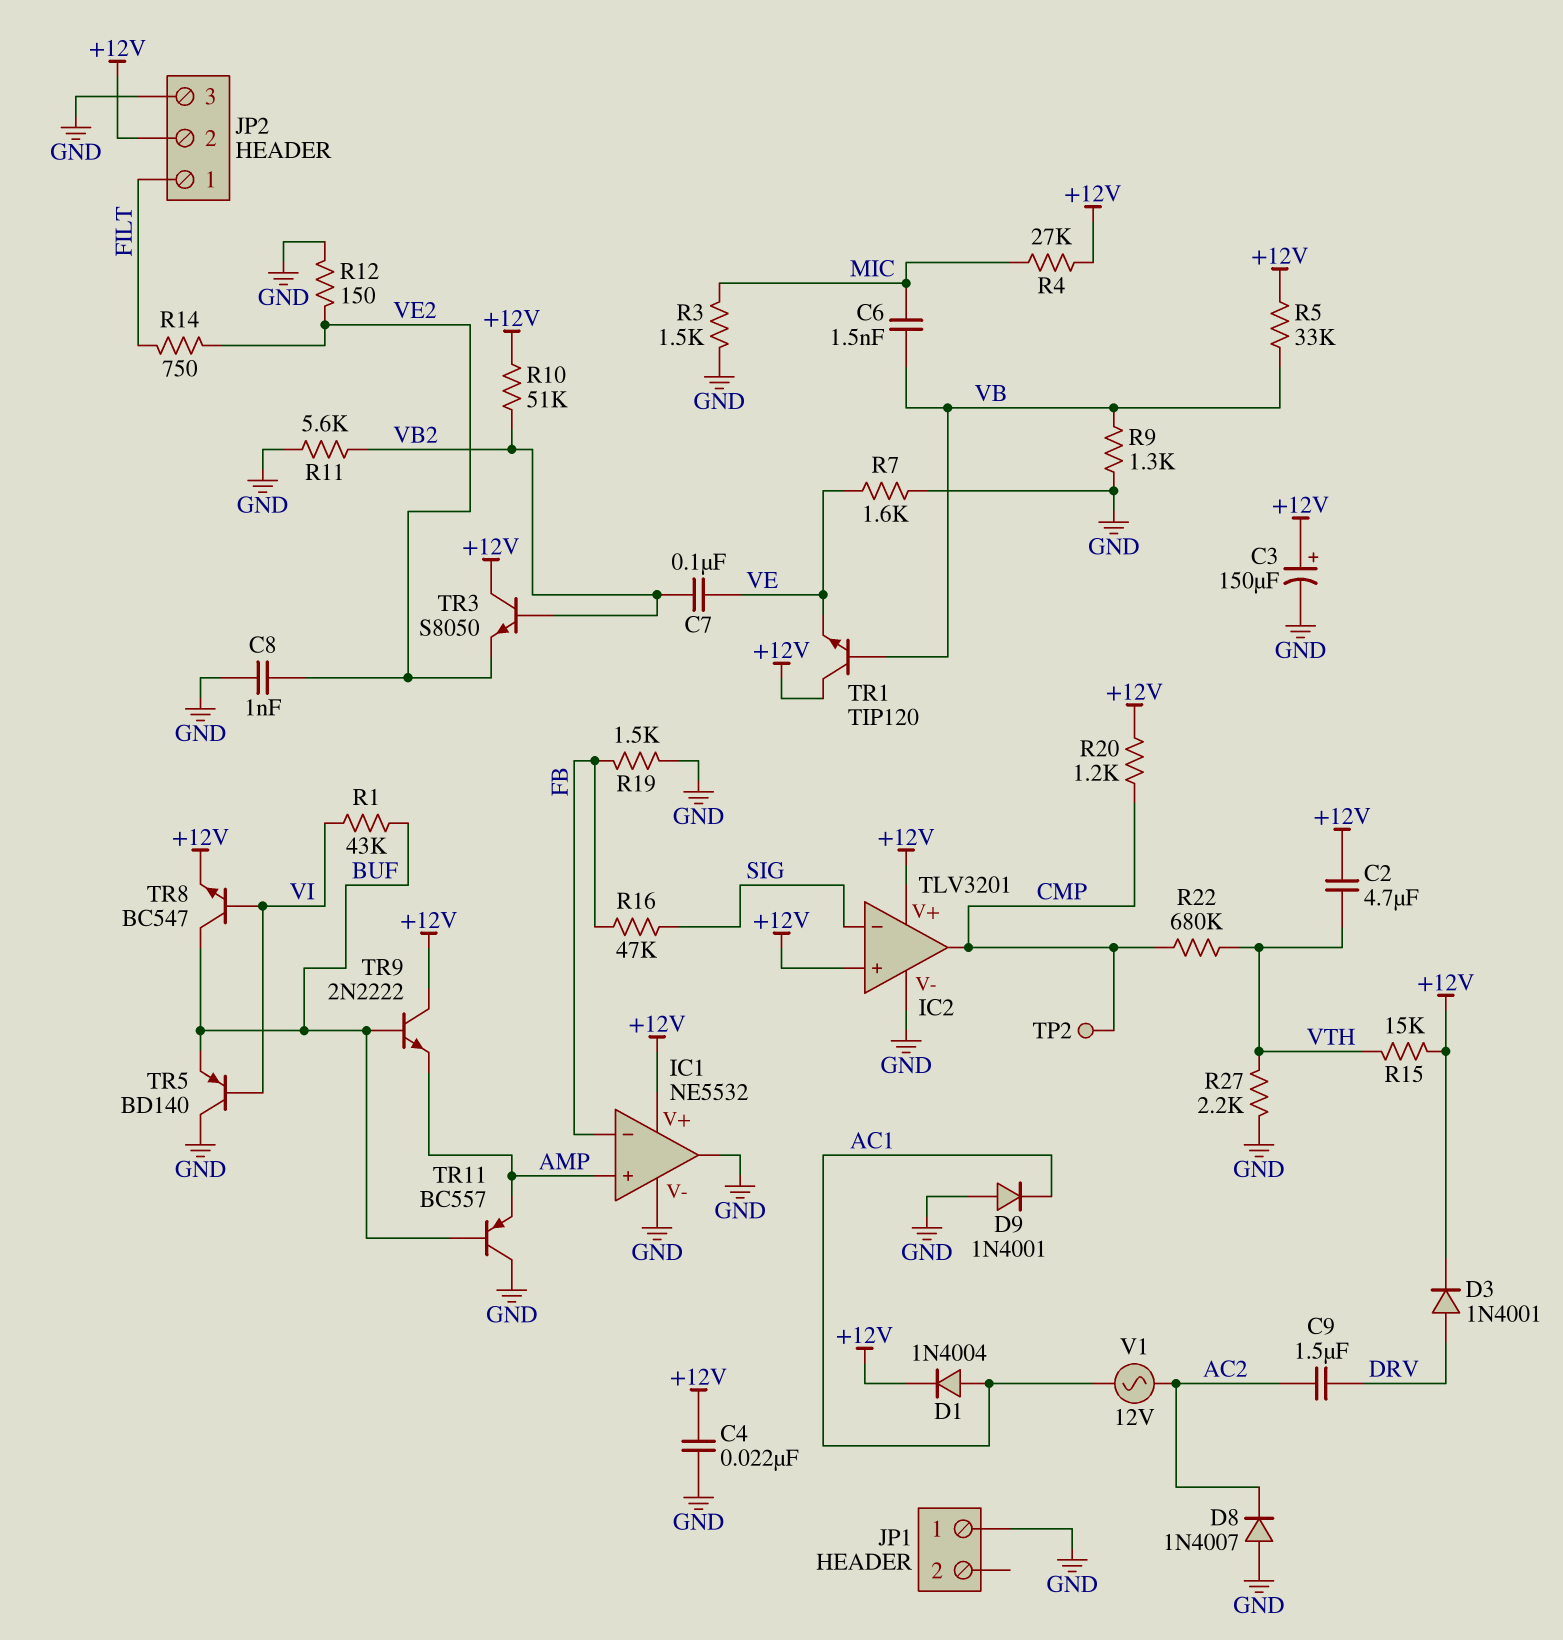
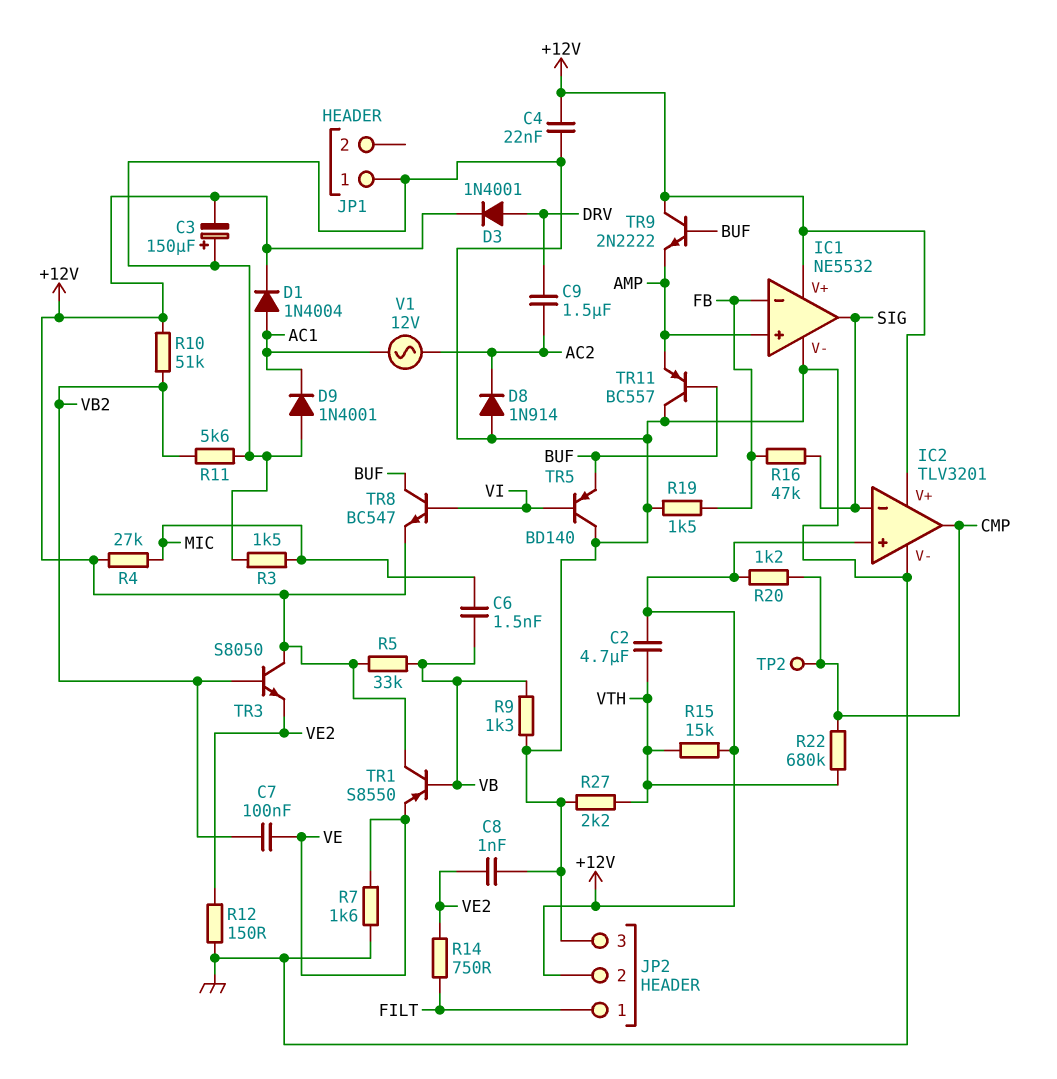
C3: 150uF (plus +12V, minus GND) -> 150uF (plus GND, minus +12V)
D8: diode 1N4007 (A GND, K AC2) -> diode 1N914 (A GND, K AC2)
IC1 pin out: GND -> SIG
R1: 43k (BUF, VI) -> none
TR1: NPN TIP120 (B VB, C +12V, E VE) -> PNP S8550 (B VB, C +12V, E VE)

